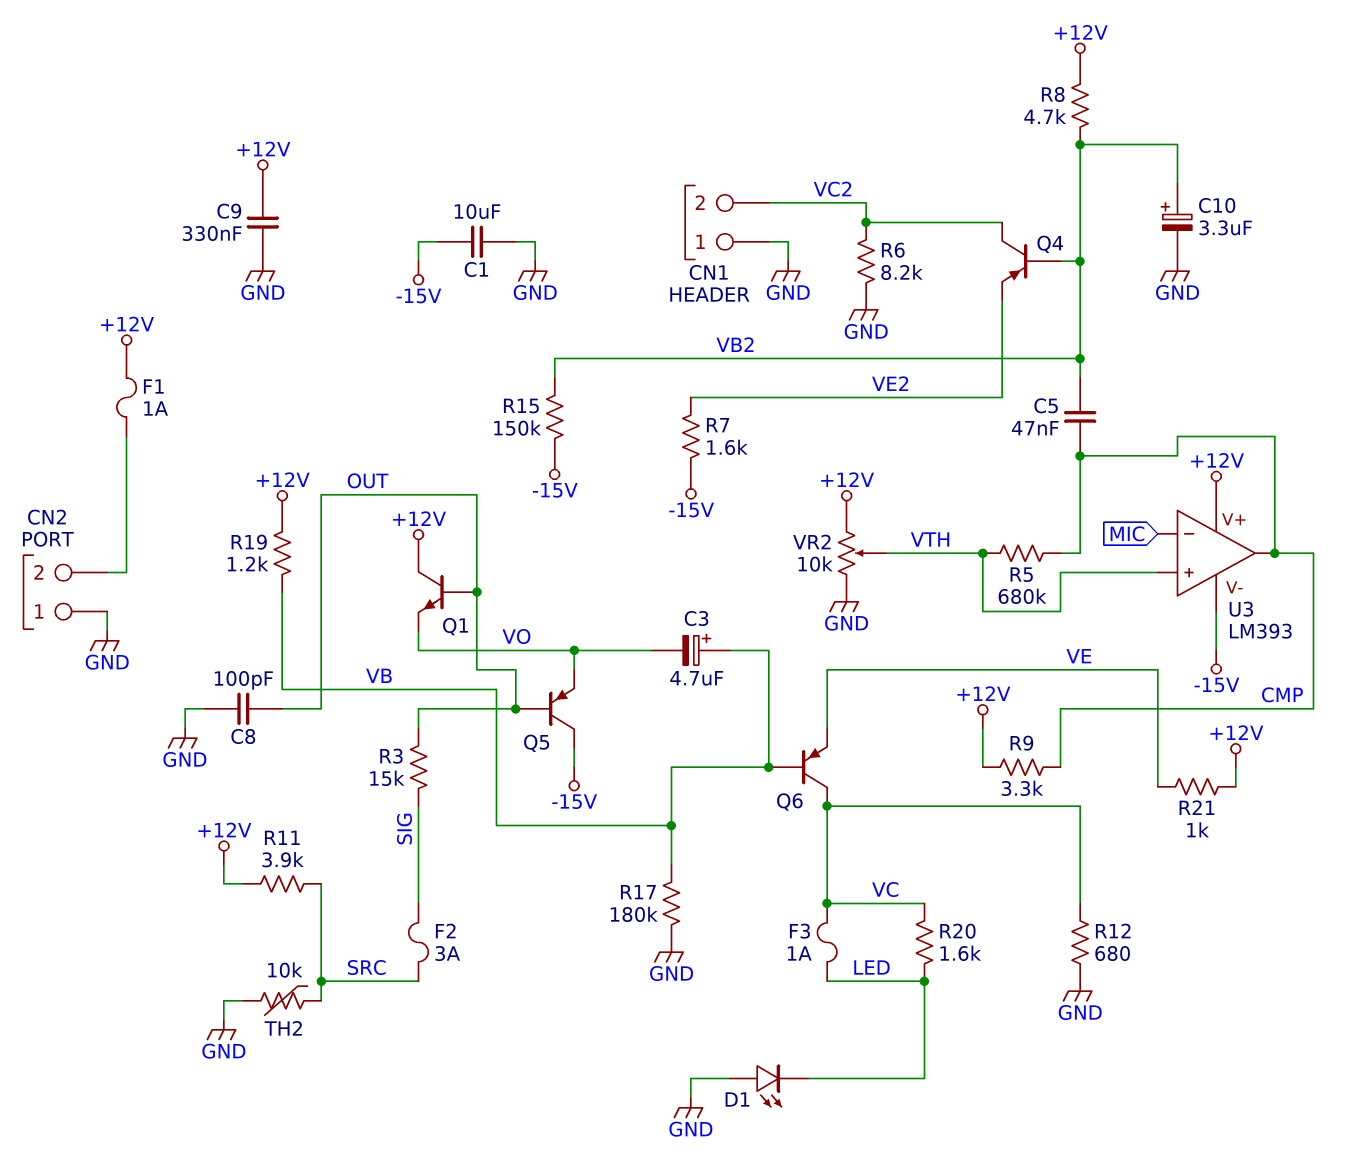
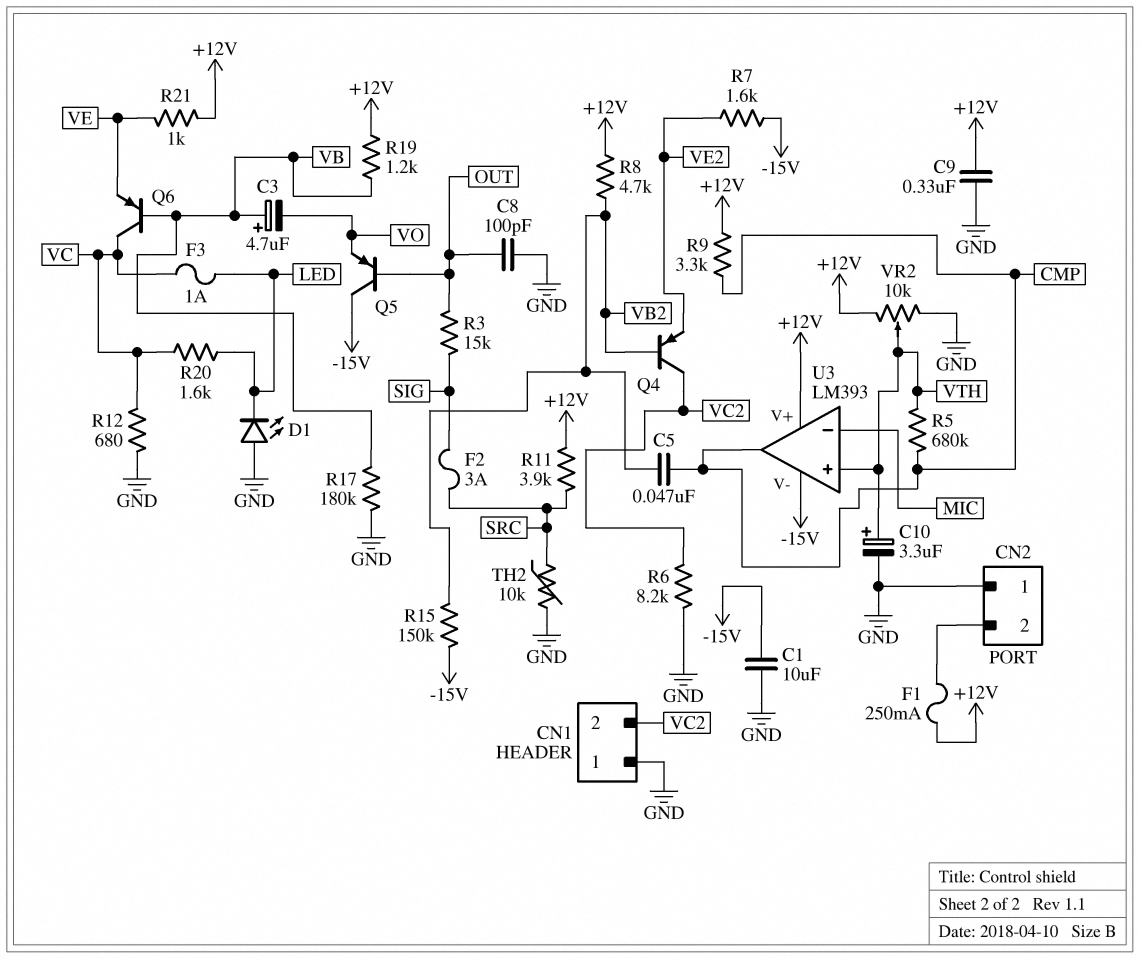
C10: 3.3uF (plus VB2, minus GND) -> 3.3uF (plus VTH, minus GND)
F1: 1A (+12V, CN2/2) -> 250mA (+12V, CN2/2)
Q1: NPN (B OUT, C +12V, E VO) -> none

